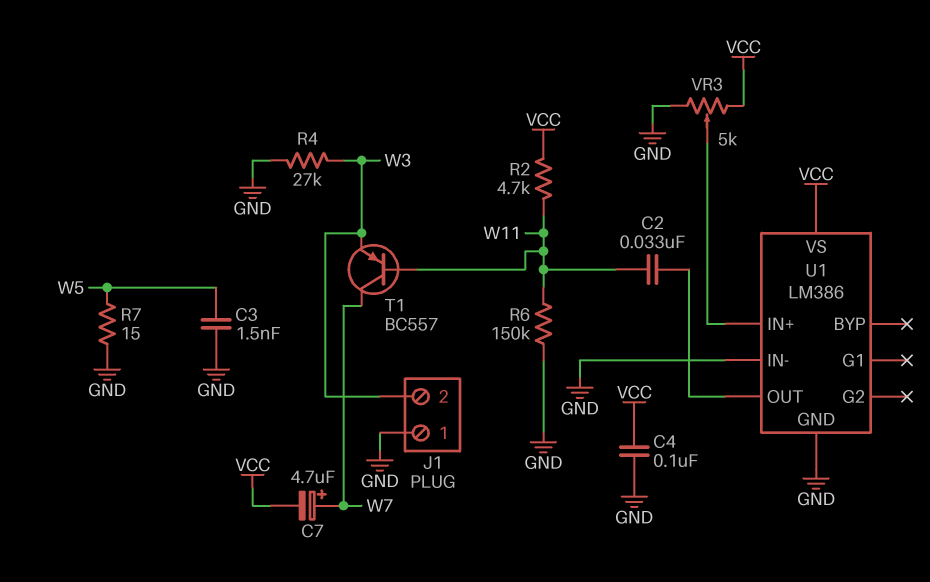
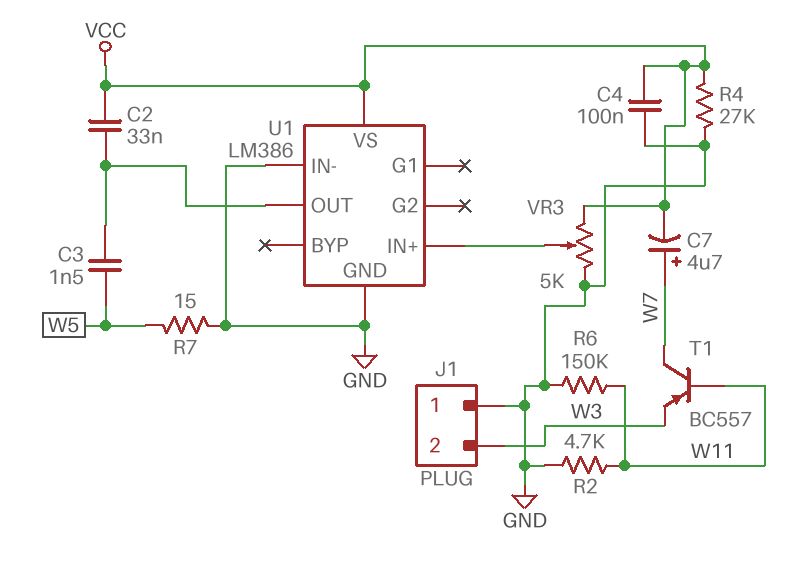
C2: 33nF (U1/OUT, W11) -> 33nF (U1/OUT, VCC)
C3: 1.5nF (GND, W5) -> 1.5nF (U1/OUT, W5)
R2: 4.7k (VCC, W11) -> 4.7k (GND, W11)
R4: 27k (GND, W3) -> 27k (GND, VCC)

